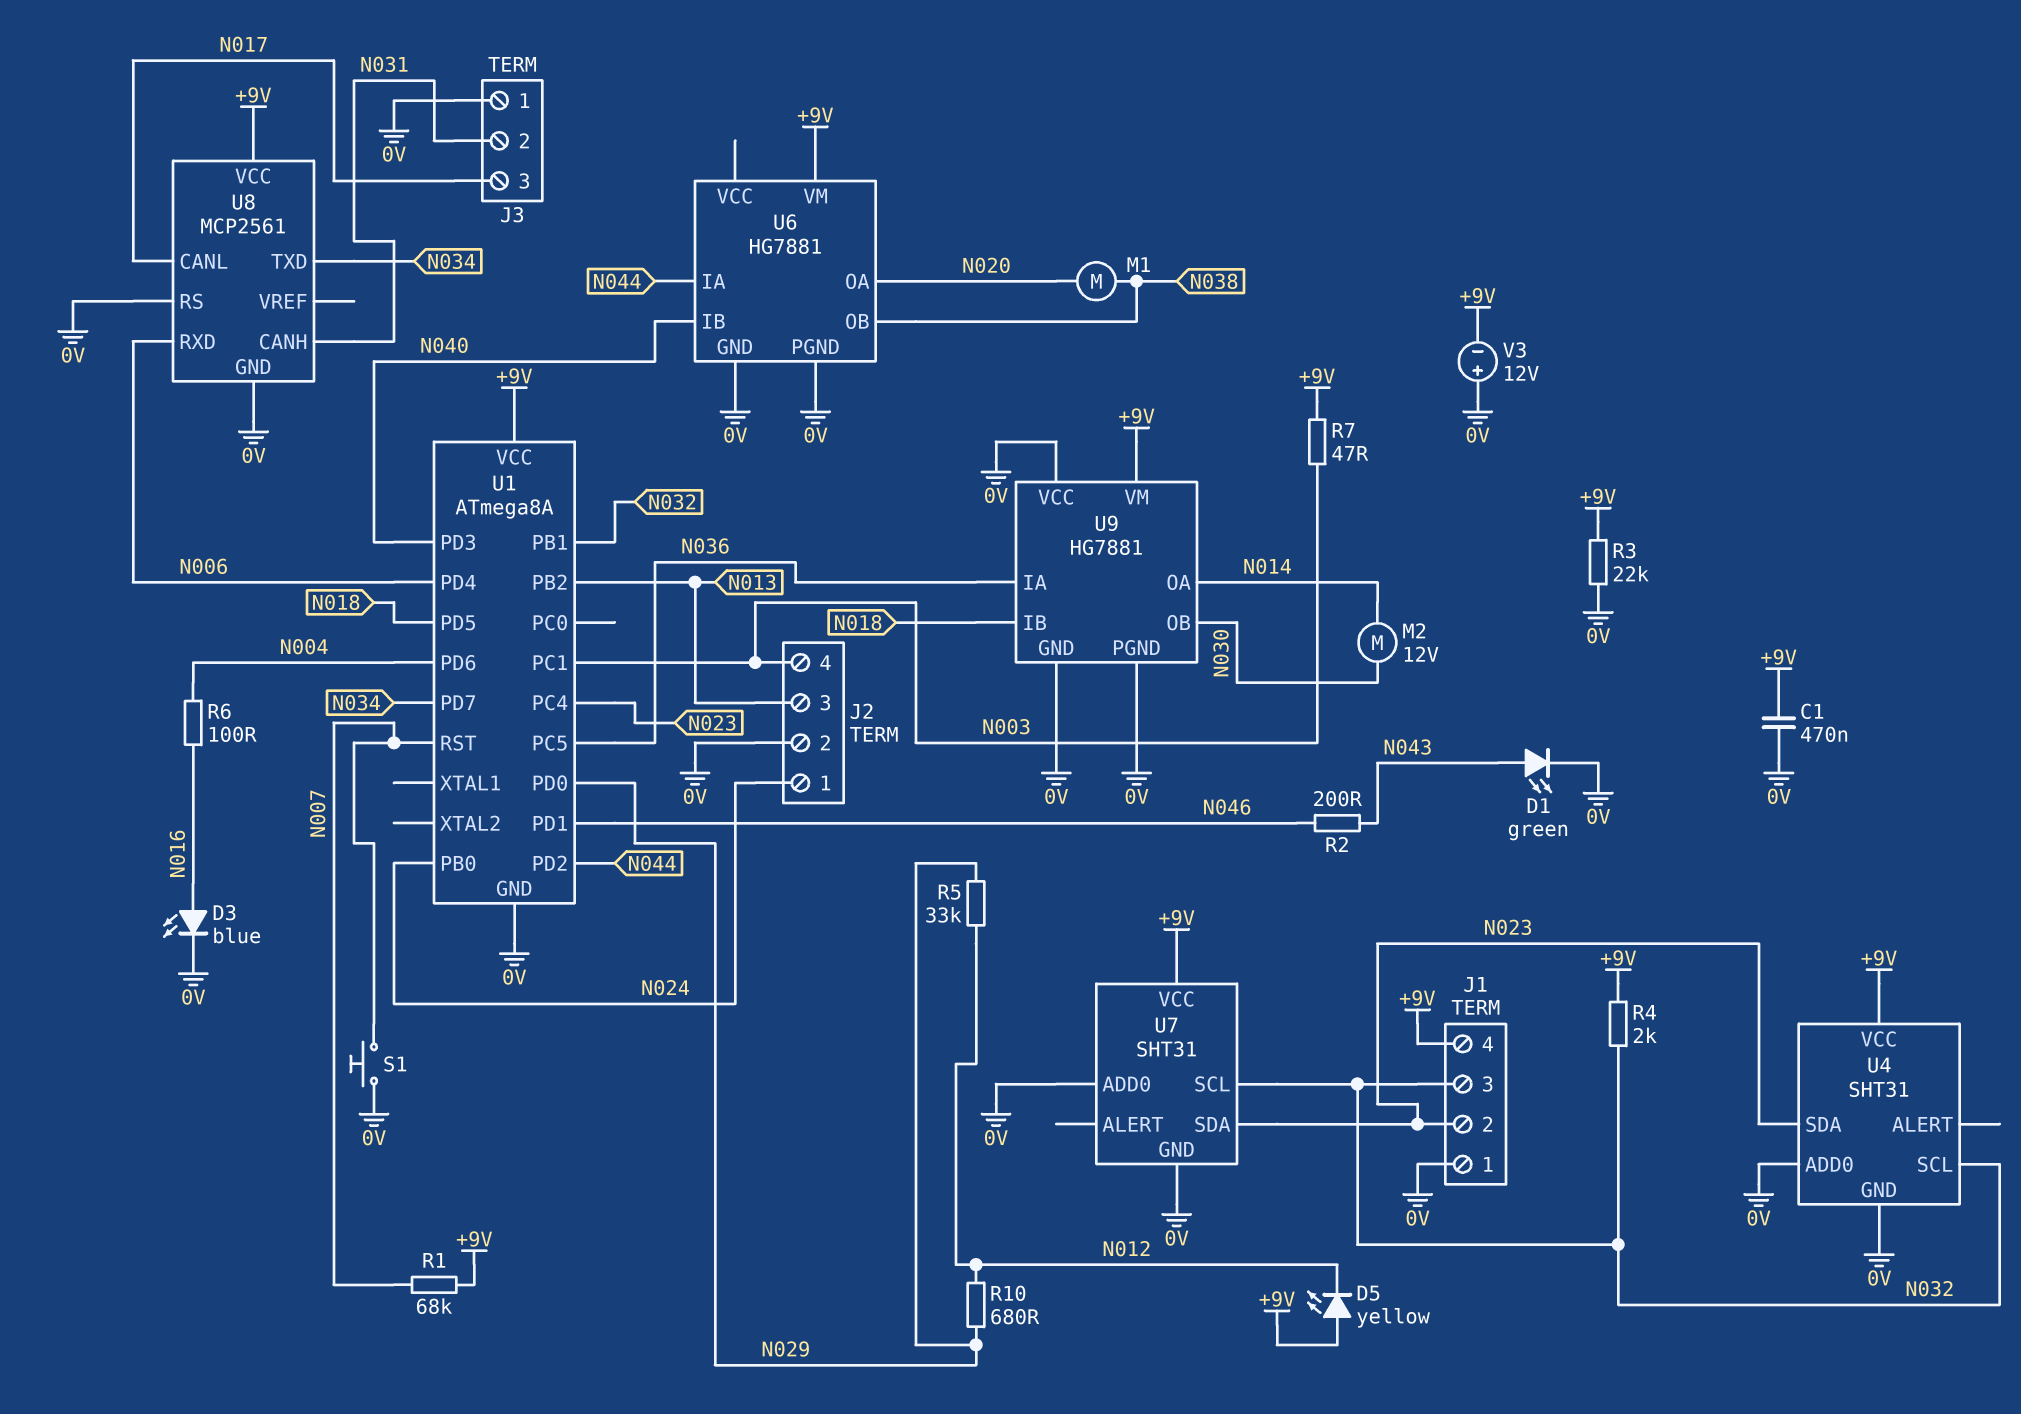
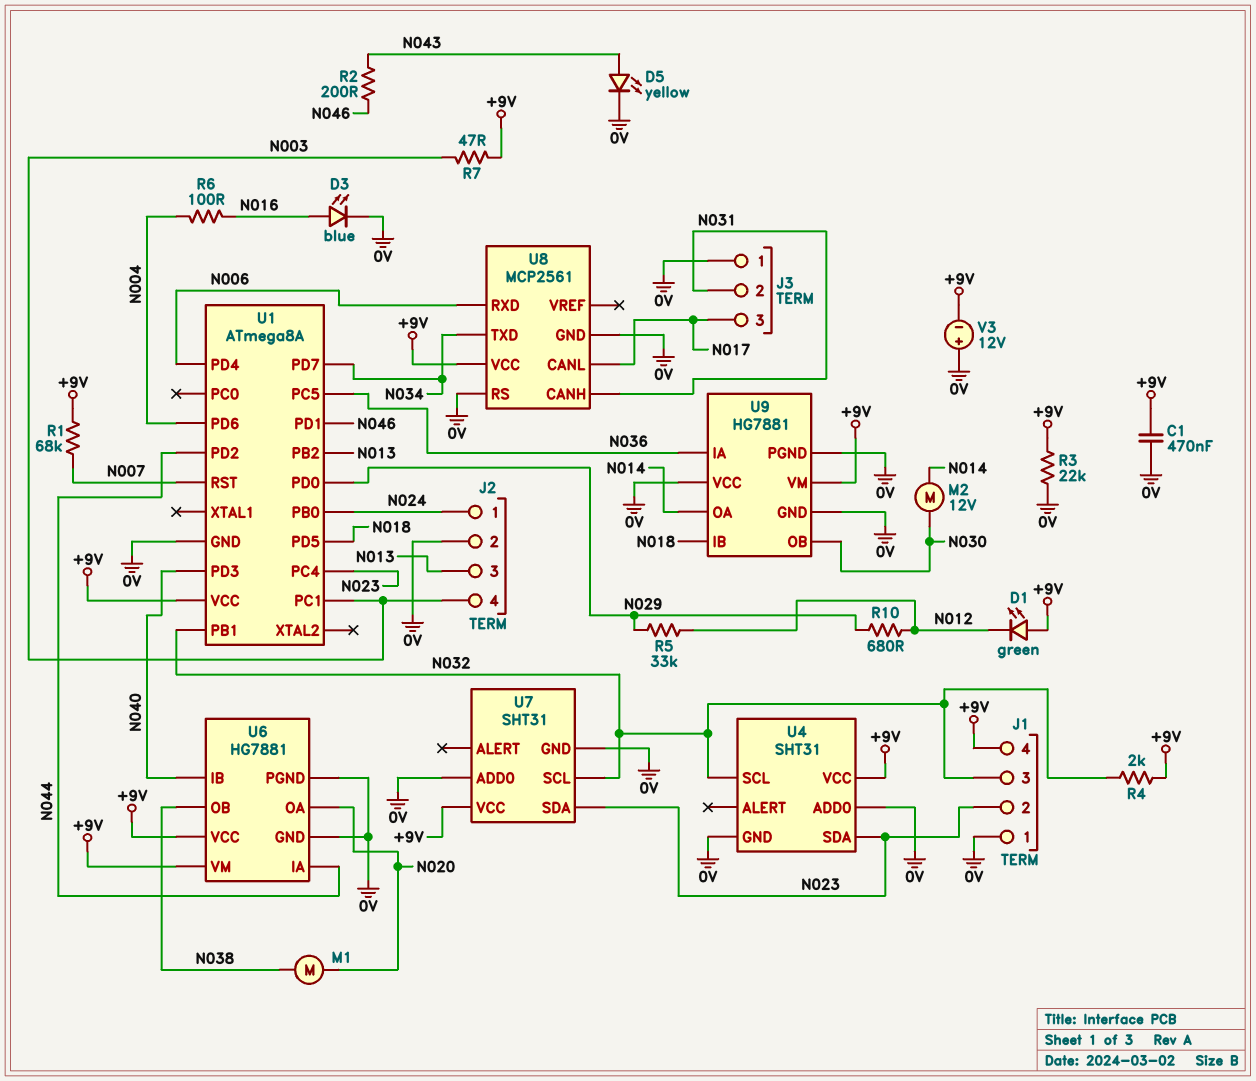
D1: LED green (A N043, K 0V) -> LED green (A +9V, K N012)
D5: LED yellow (A +9V, K N012) -> LED yellow (A N043, K 0V)
S1: button (0V, N007) -> none
U6 pin VCC: none -> +9V

